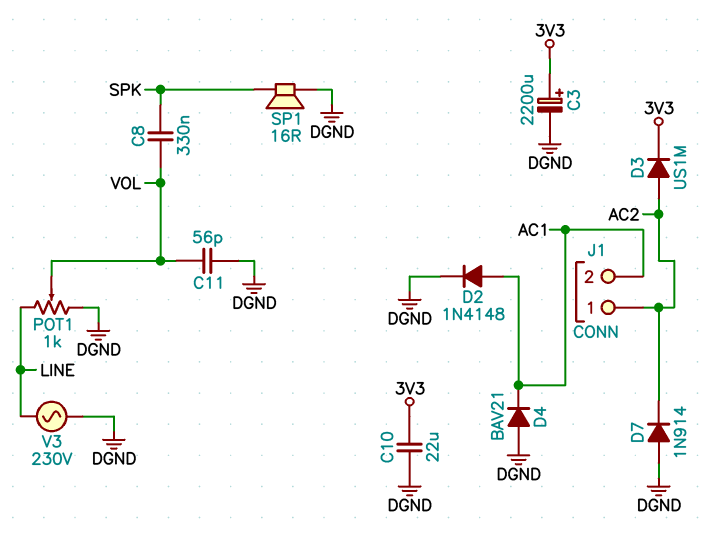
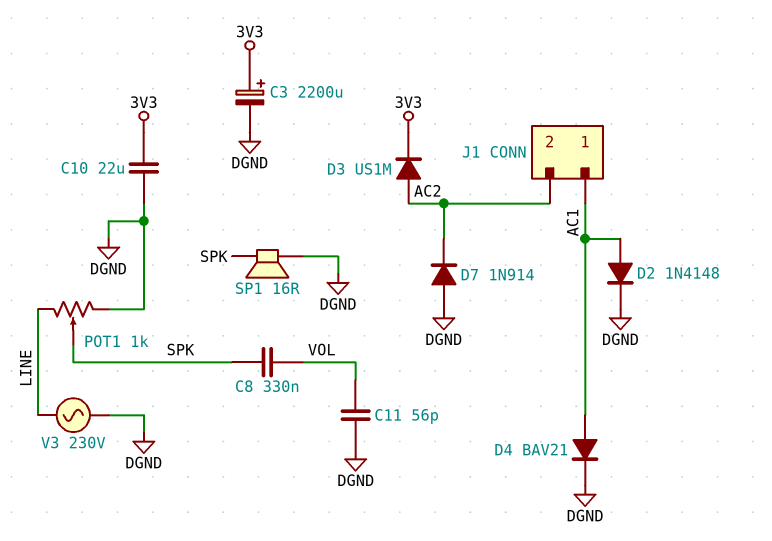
D4: diode BAV21 (A DGND, K AC1) -> diode BAV21 (A AC1, K DGND)
J1 pin 1: AC2 -> AC1
J1 pin 2: AC1 -> AC2
POT1: 1k (DGND, LINE, wiper VOL) -> 1k (DGND, LINE, wiper SPK)

